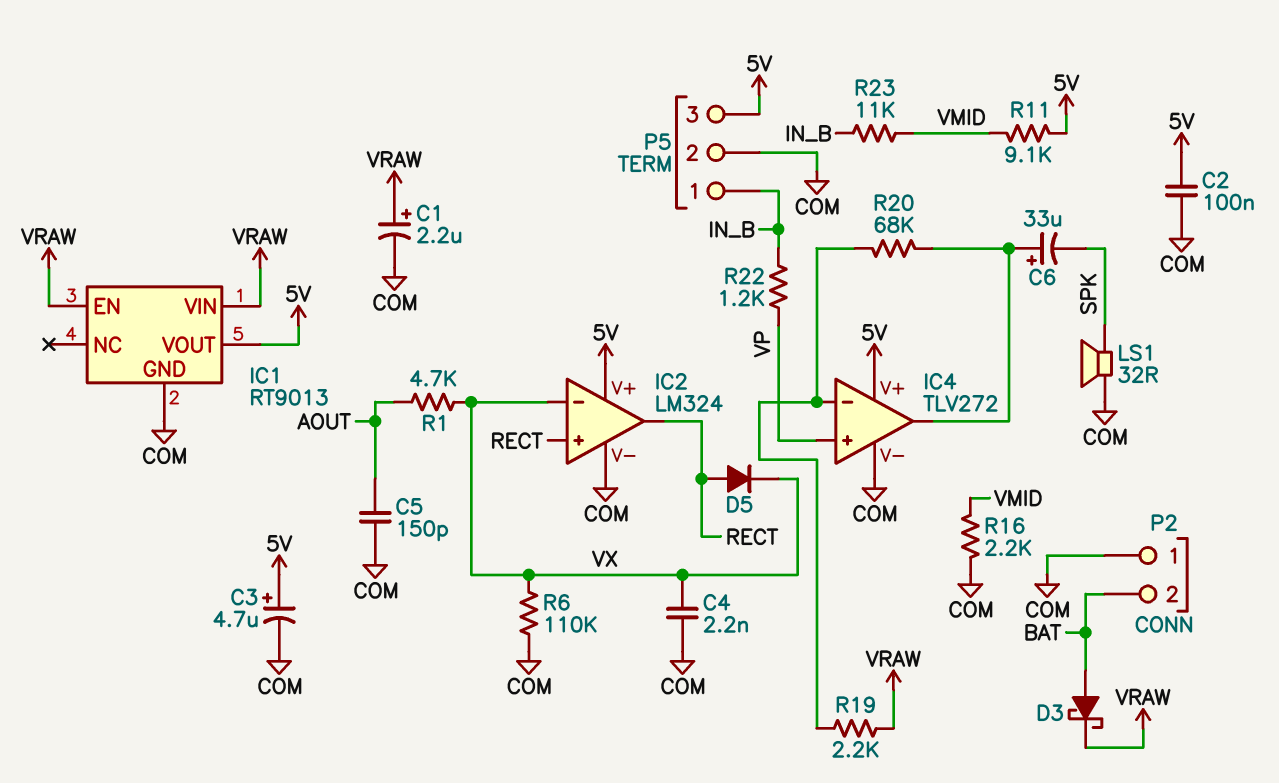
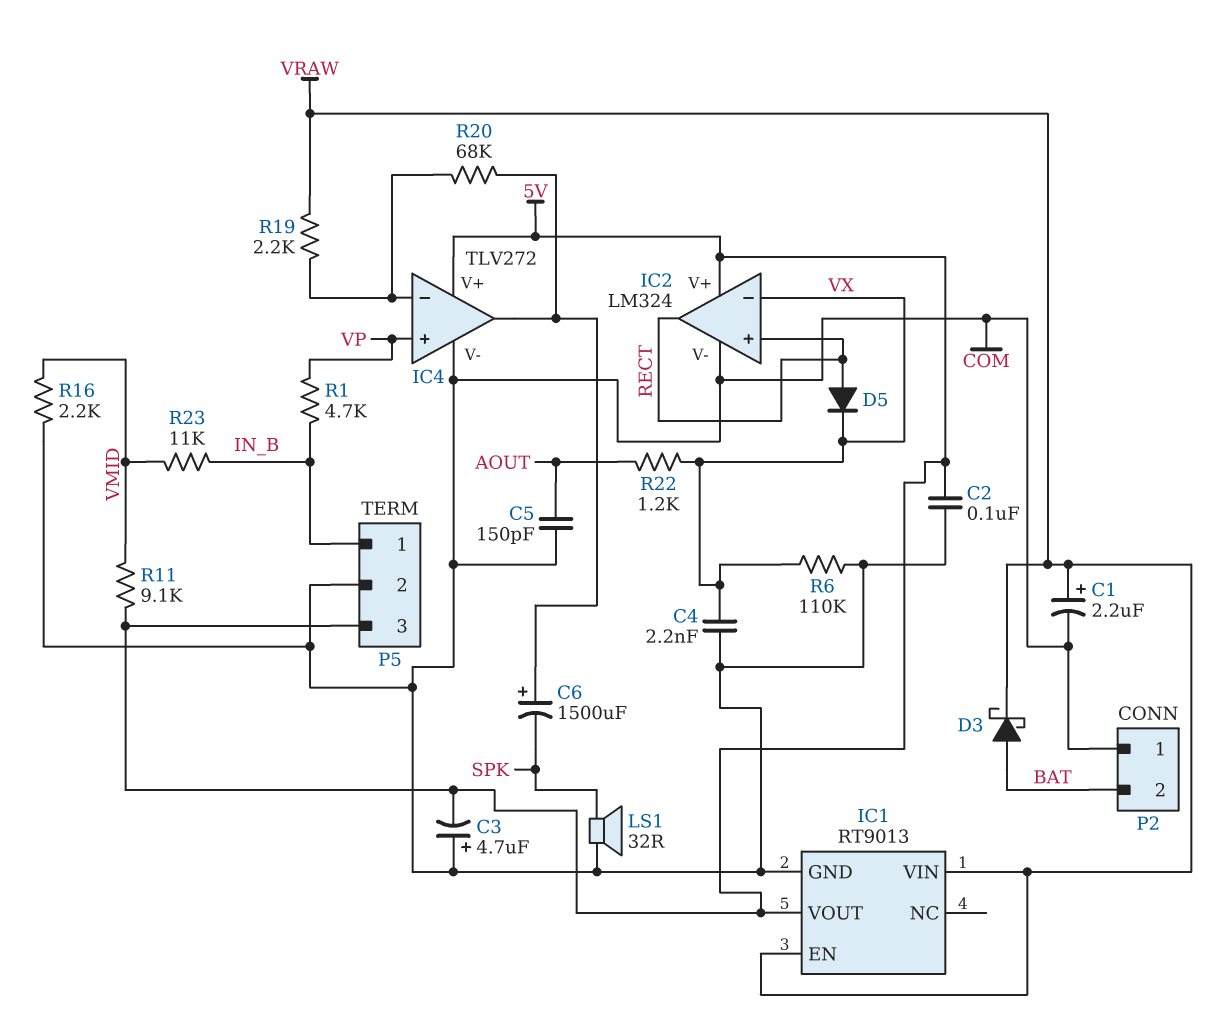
C3: 4.7uF (plus 5V, minus COM) -> 4.7uF (plus COM, minus 5V)
C6: 33uF (plus IC4/out, minus SPK) -> 1500uF (plus IC4/out, minus SPK)
R1: 4.7k (AOUT, VX) -> 4.7k (IN_B, VP)
R22: 1.2k (IN_B, VP) -> 1.2k (AOUT, VX)

